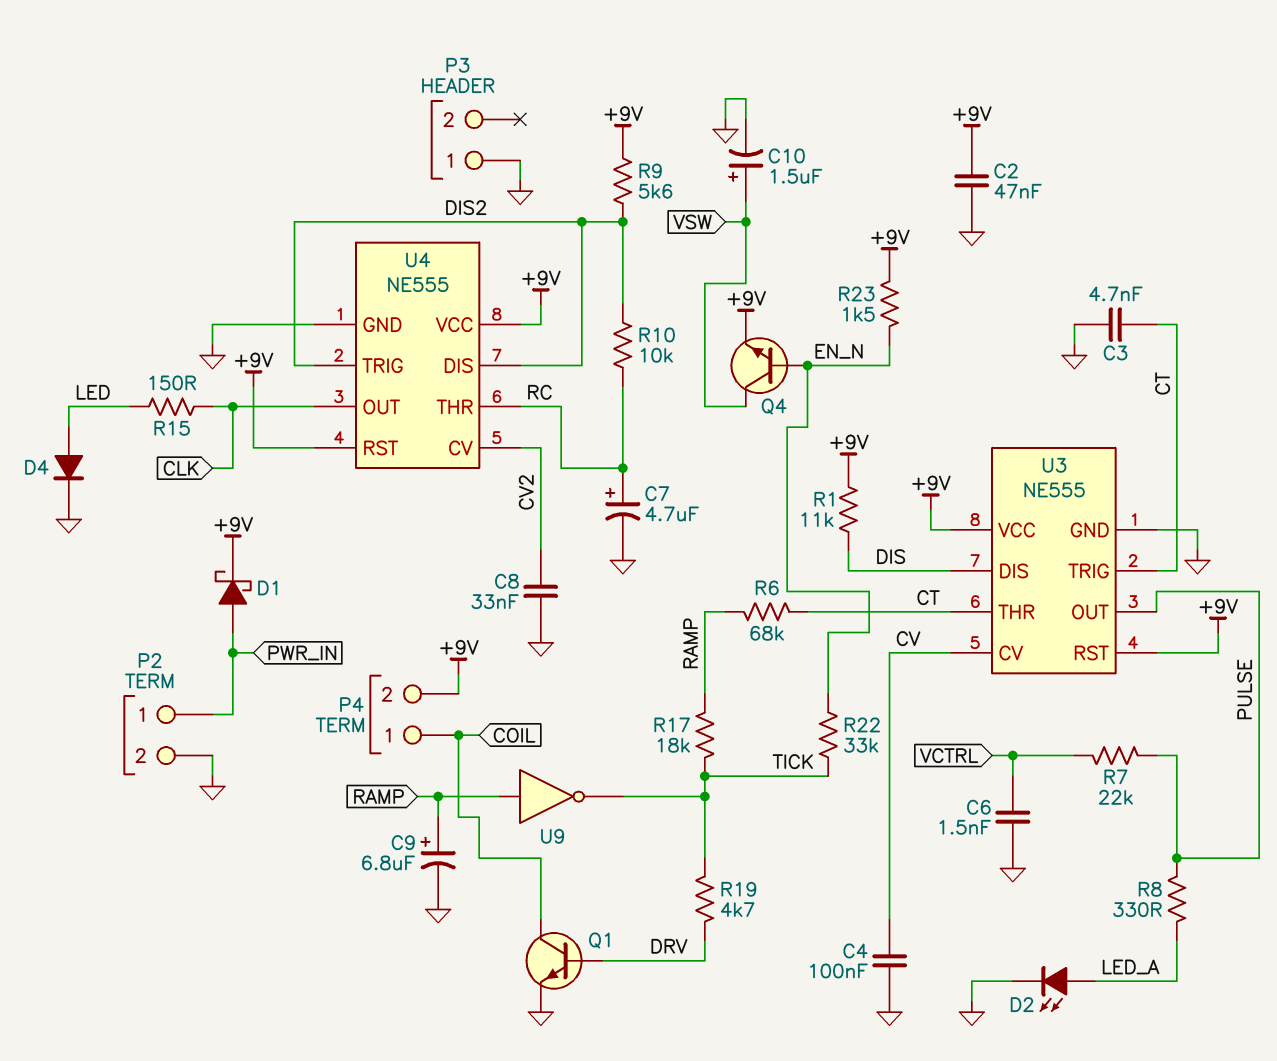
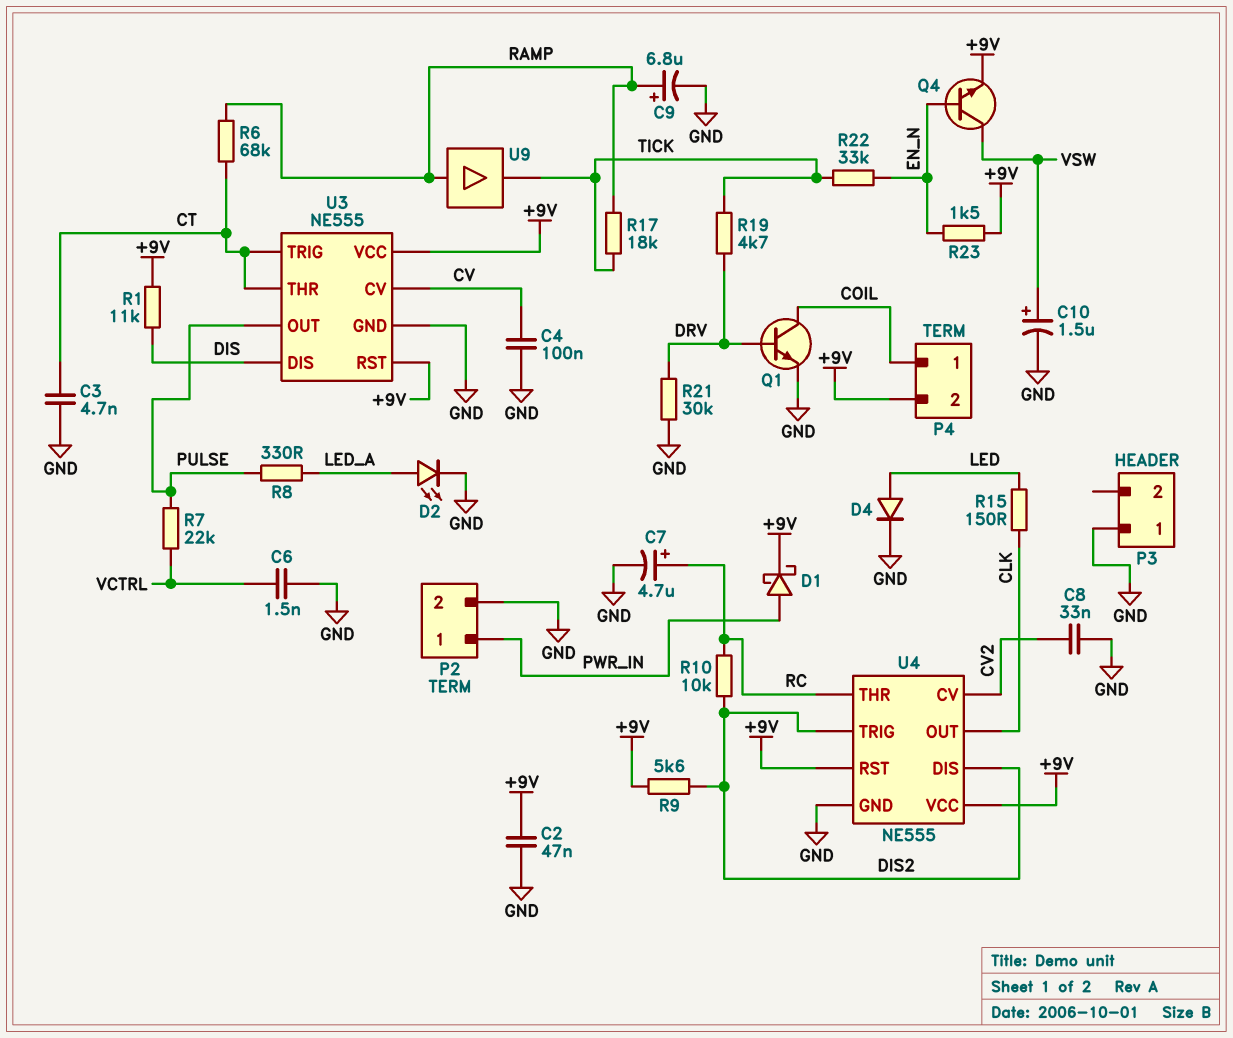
R21: none -> 30k (DRV, GND)
U9: NOT (in RAMP, out TICK) -> buffer (in RAMP, out TICK)

